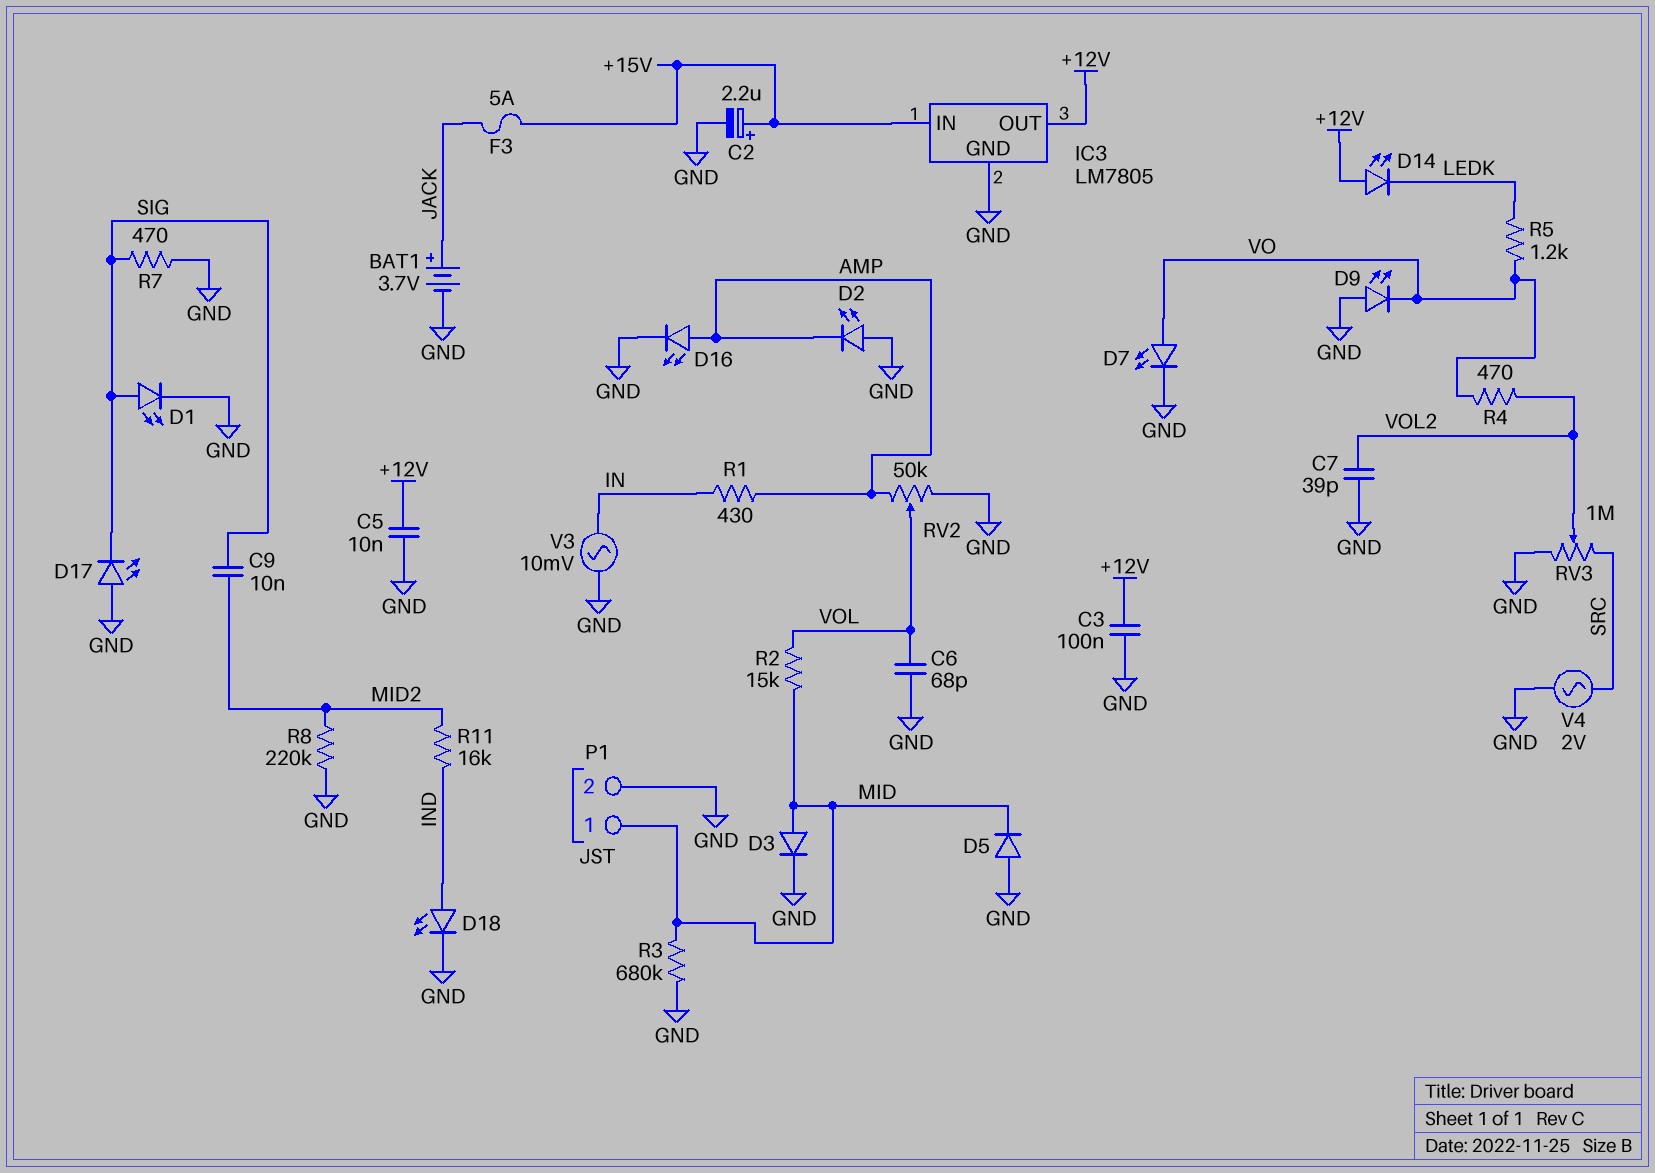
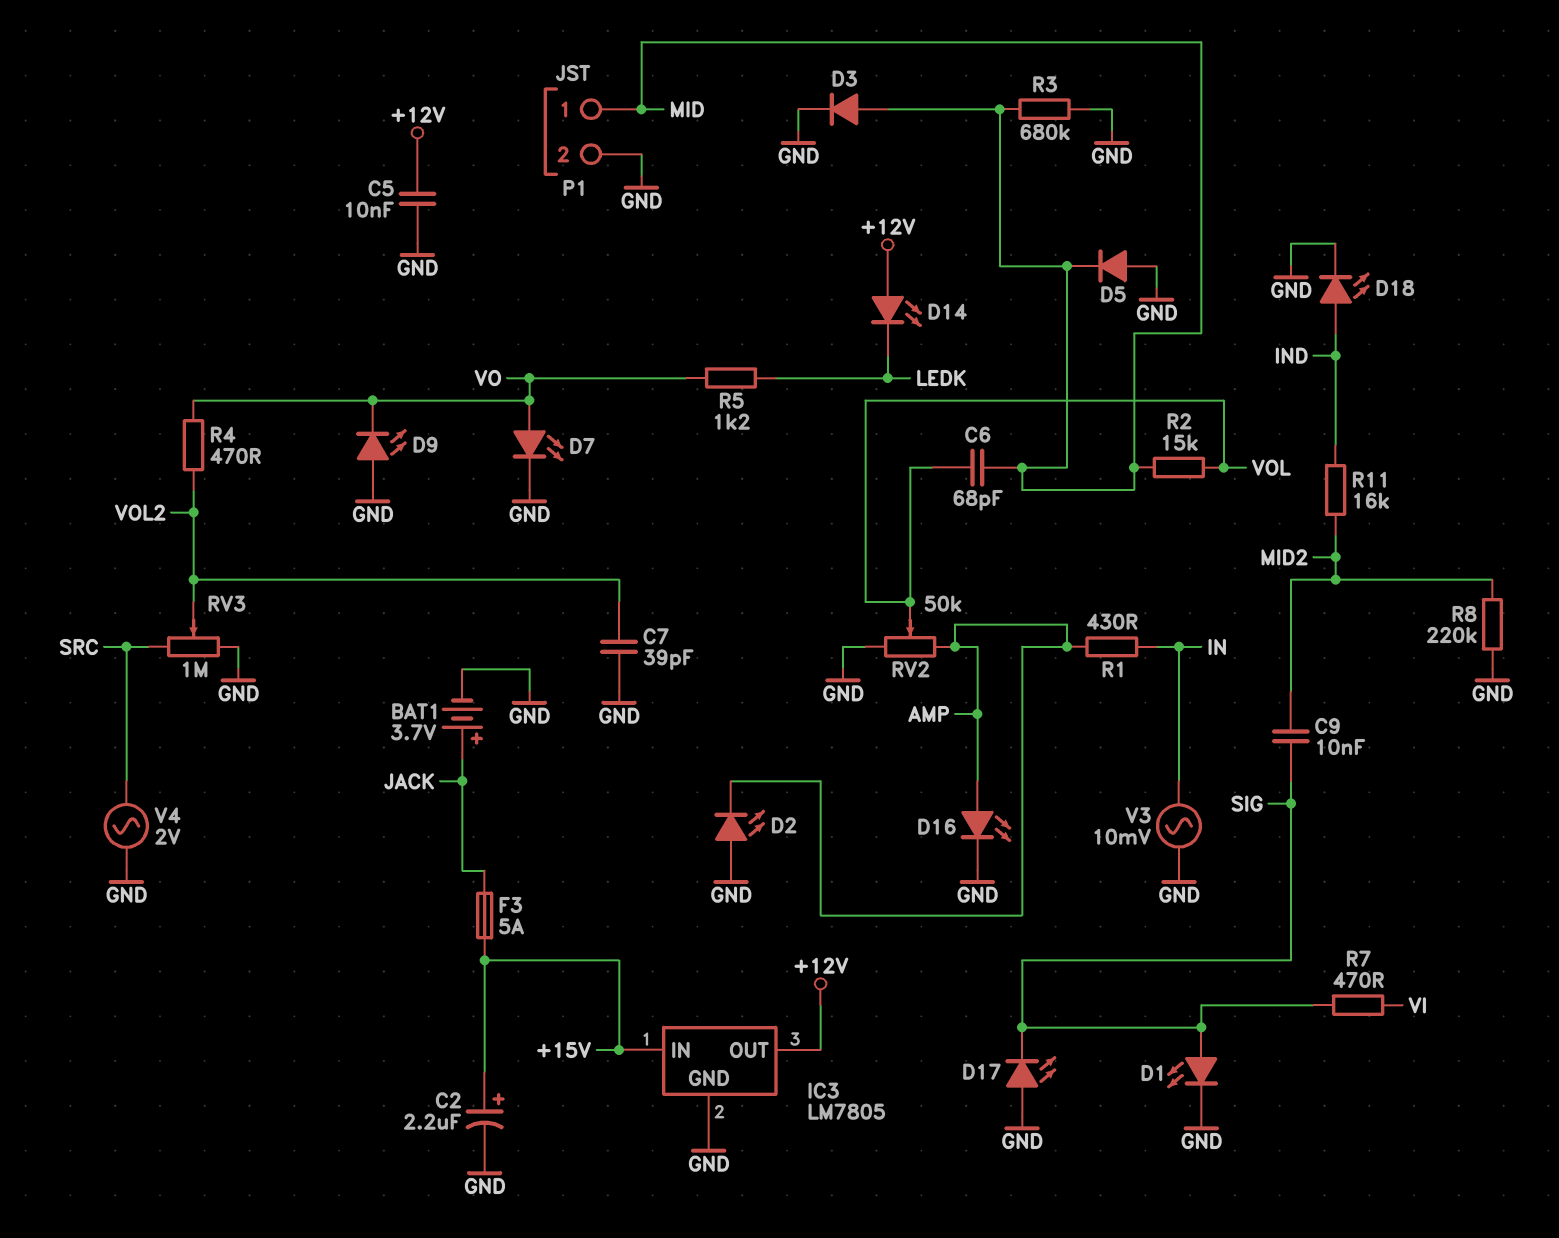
C3: 100nF (+12V, GND) -> none
C6: 68pF (GND, VOL) -> 68pF (MID, VOL)
R7: 470 (GND, SIG) -> 470 (SIG, VI)

